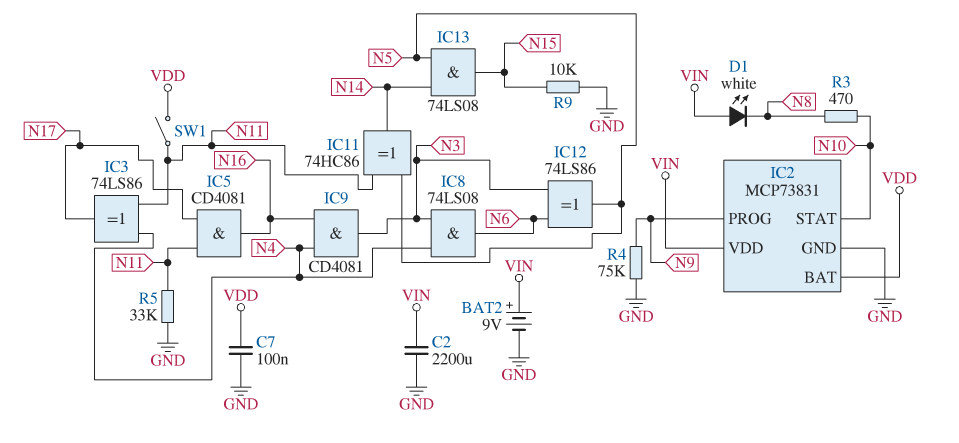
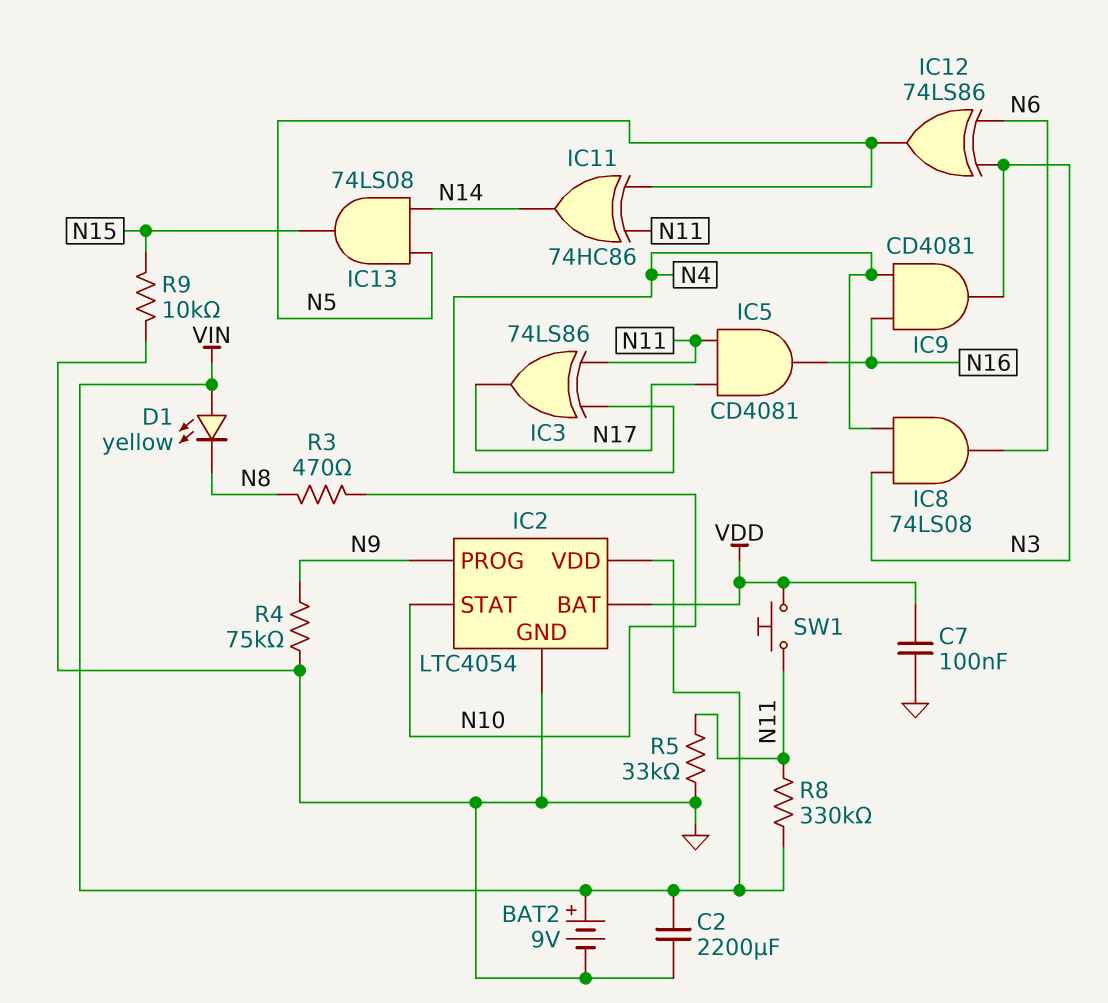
D1: LED white (A VIN, K N8) -> LED yellow (A VIN, K N8)
IC2: MCP73831 -> LTC4054
R8: none -> 330k (N11, VIN)
SW1: switch (N11, VDD) -> button (N11, VDD)

